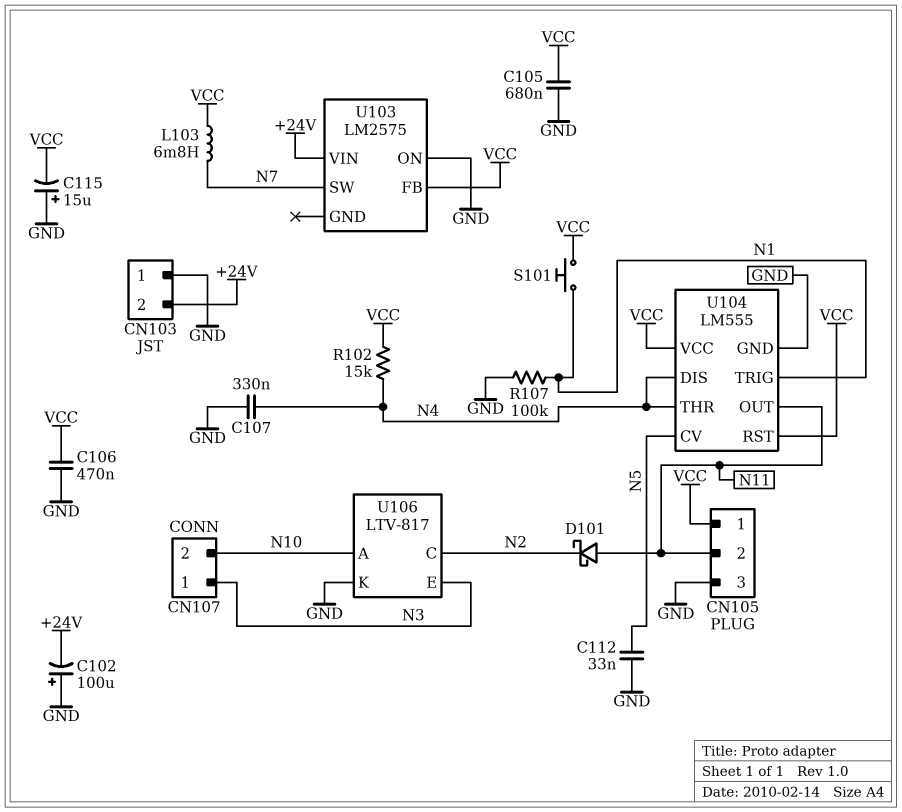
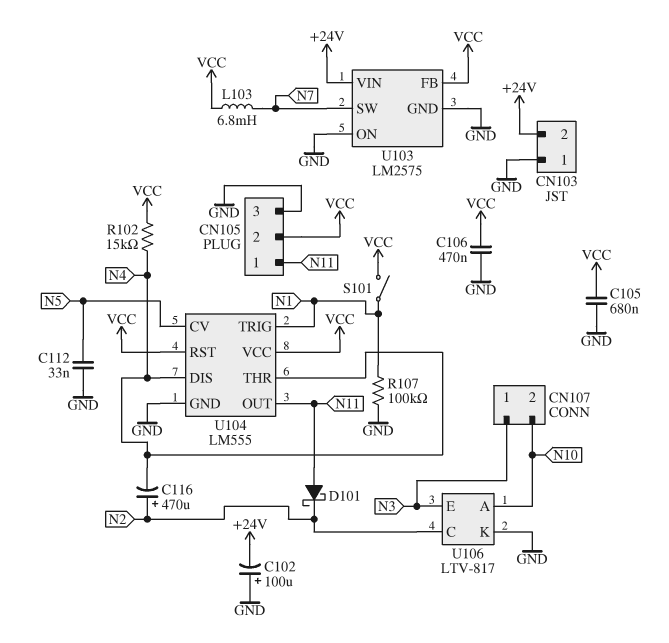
C107: 330nF (GND, N4) -> none
C115: 15uF (plus GND, minus VCC) -> none
C116: none -> 470uF (plus N2, minus N4)
CN105 pin 1: VCC -> N11
CN105 pin 2: N11 -> VCC
S101: button (N1, VCC) -> switch (N1, VCC)
U103 pin GND: none -> GND

